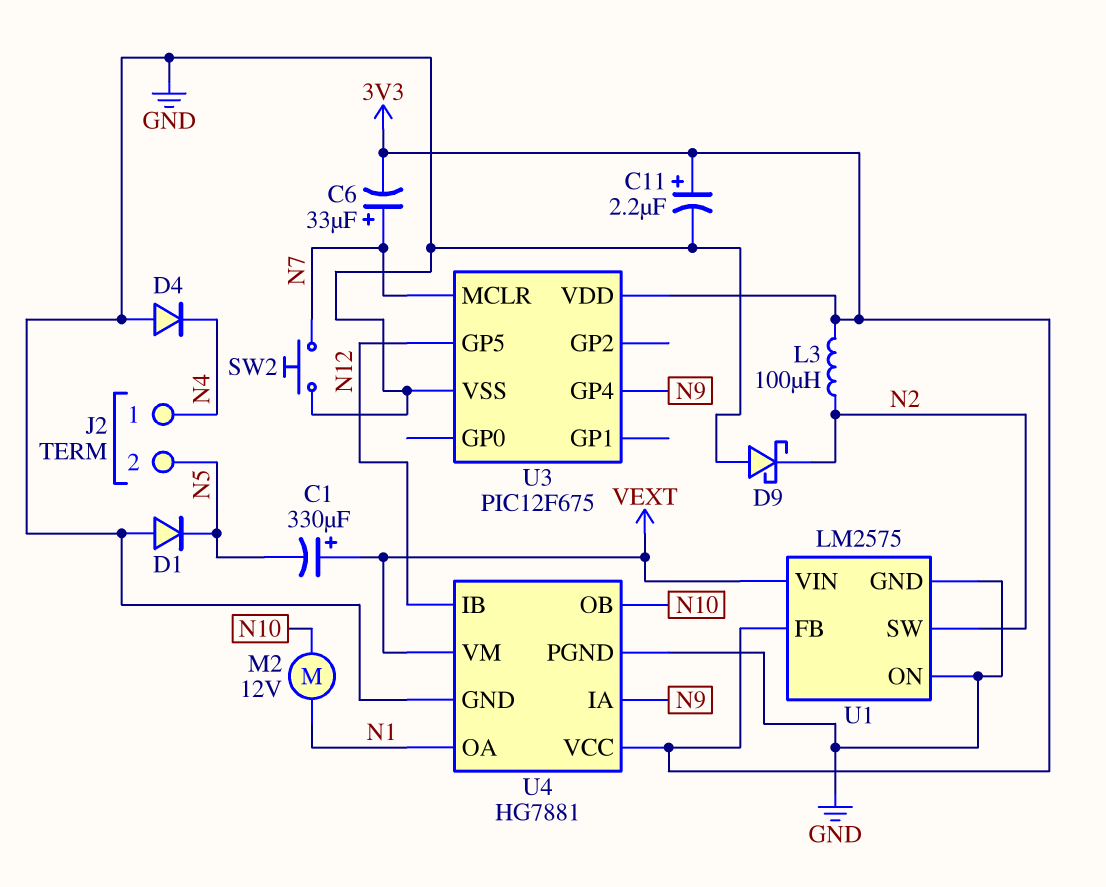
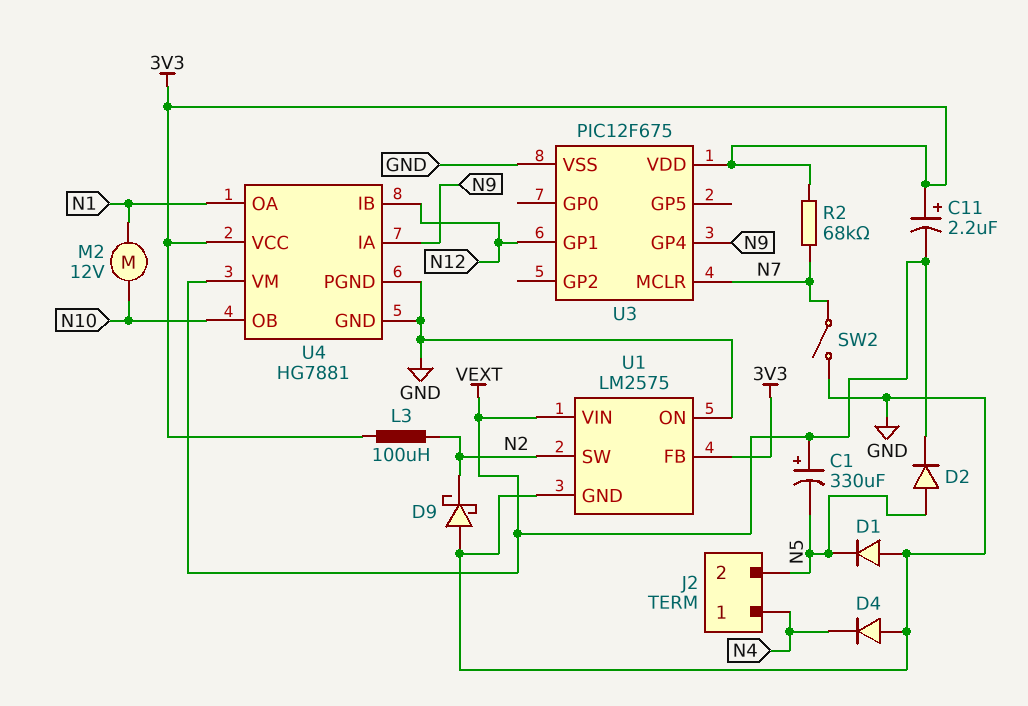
C6: 33uF (plus N7, minus 3V3) -> none
C11: 2.2uF (plus 3V3, minus GND) -> 2.2uF (plus 3V3, minus VEXT)
D2: none -> diode (A N5, K VEXT)
R2: none -> 68k (3V3, N7)
SW2: button (GND, N7) -> switch (GND, N7)
U3 pin GP1: none -> N12
U3 pin GP5: N12 -> none

